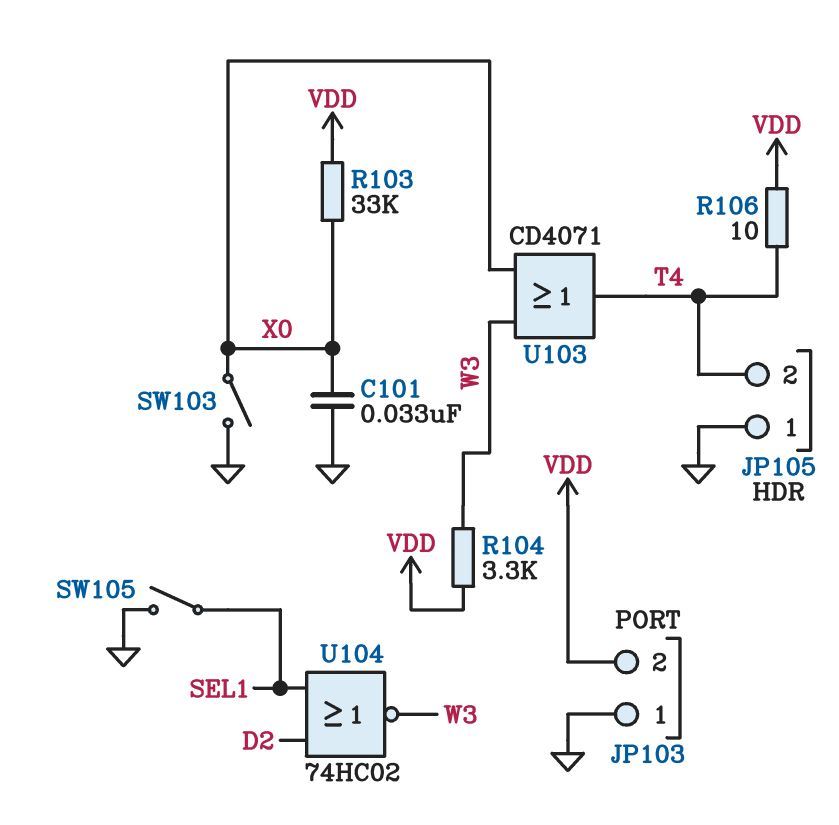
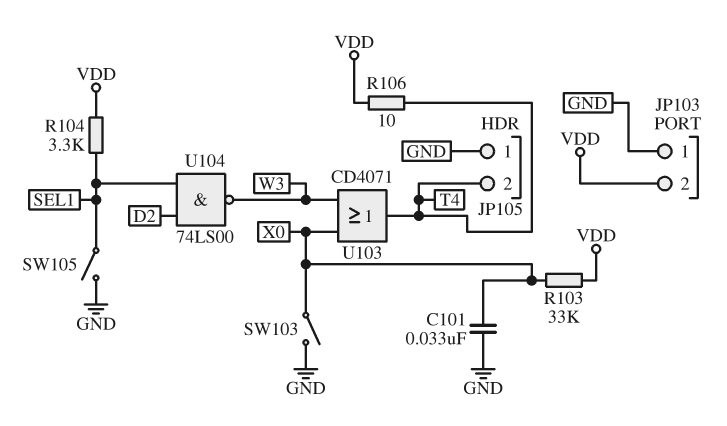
R104: 3.3k (VDD, W3) -> 3.3k (SEL1, VDD)
U104: NOR 74HC02 (in D2, in SEL1, out W3) -> NAND 74LS00 (in D2, in SEL1, out W3)

